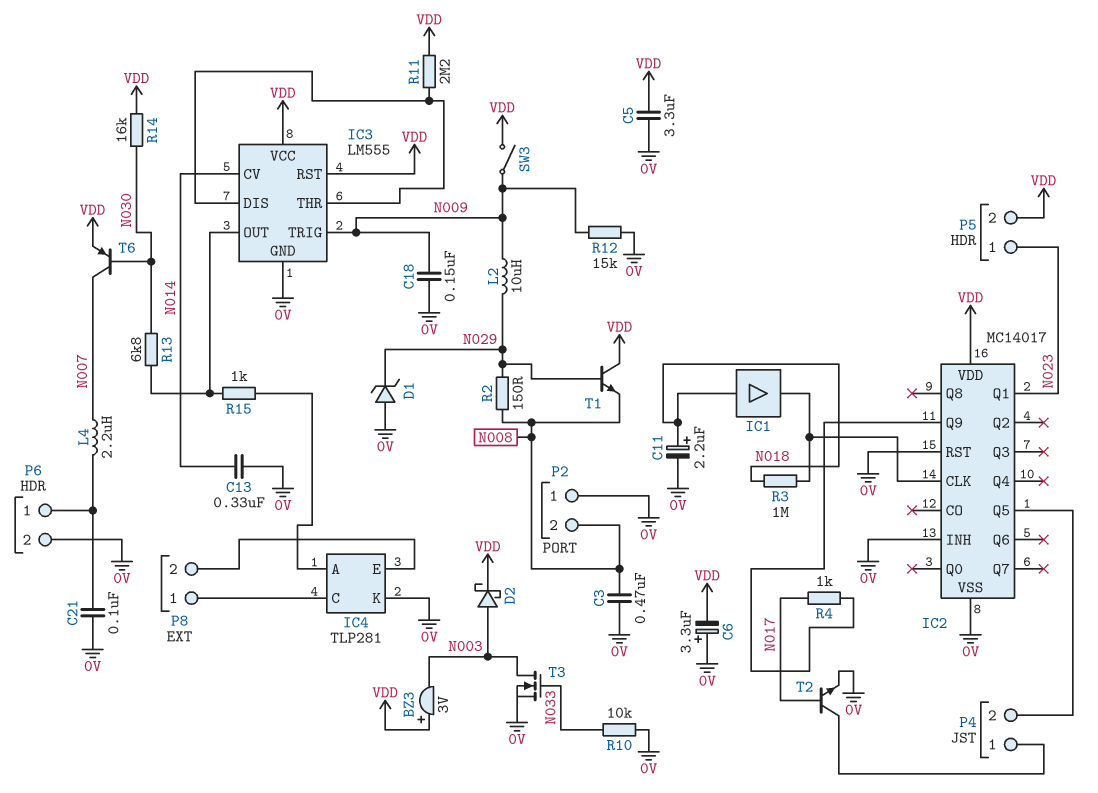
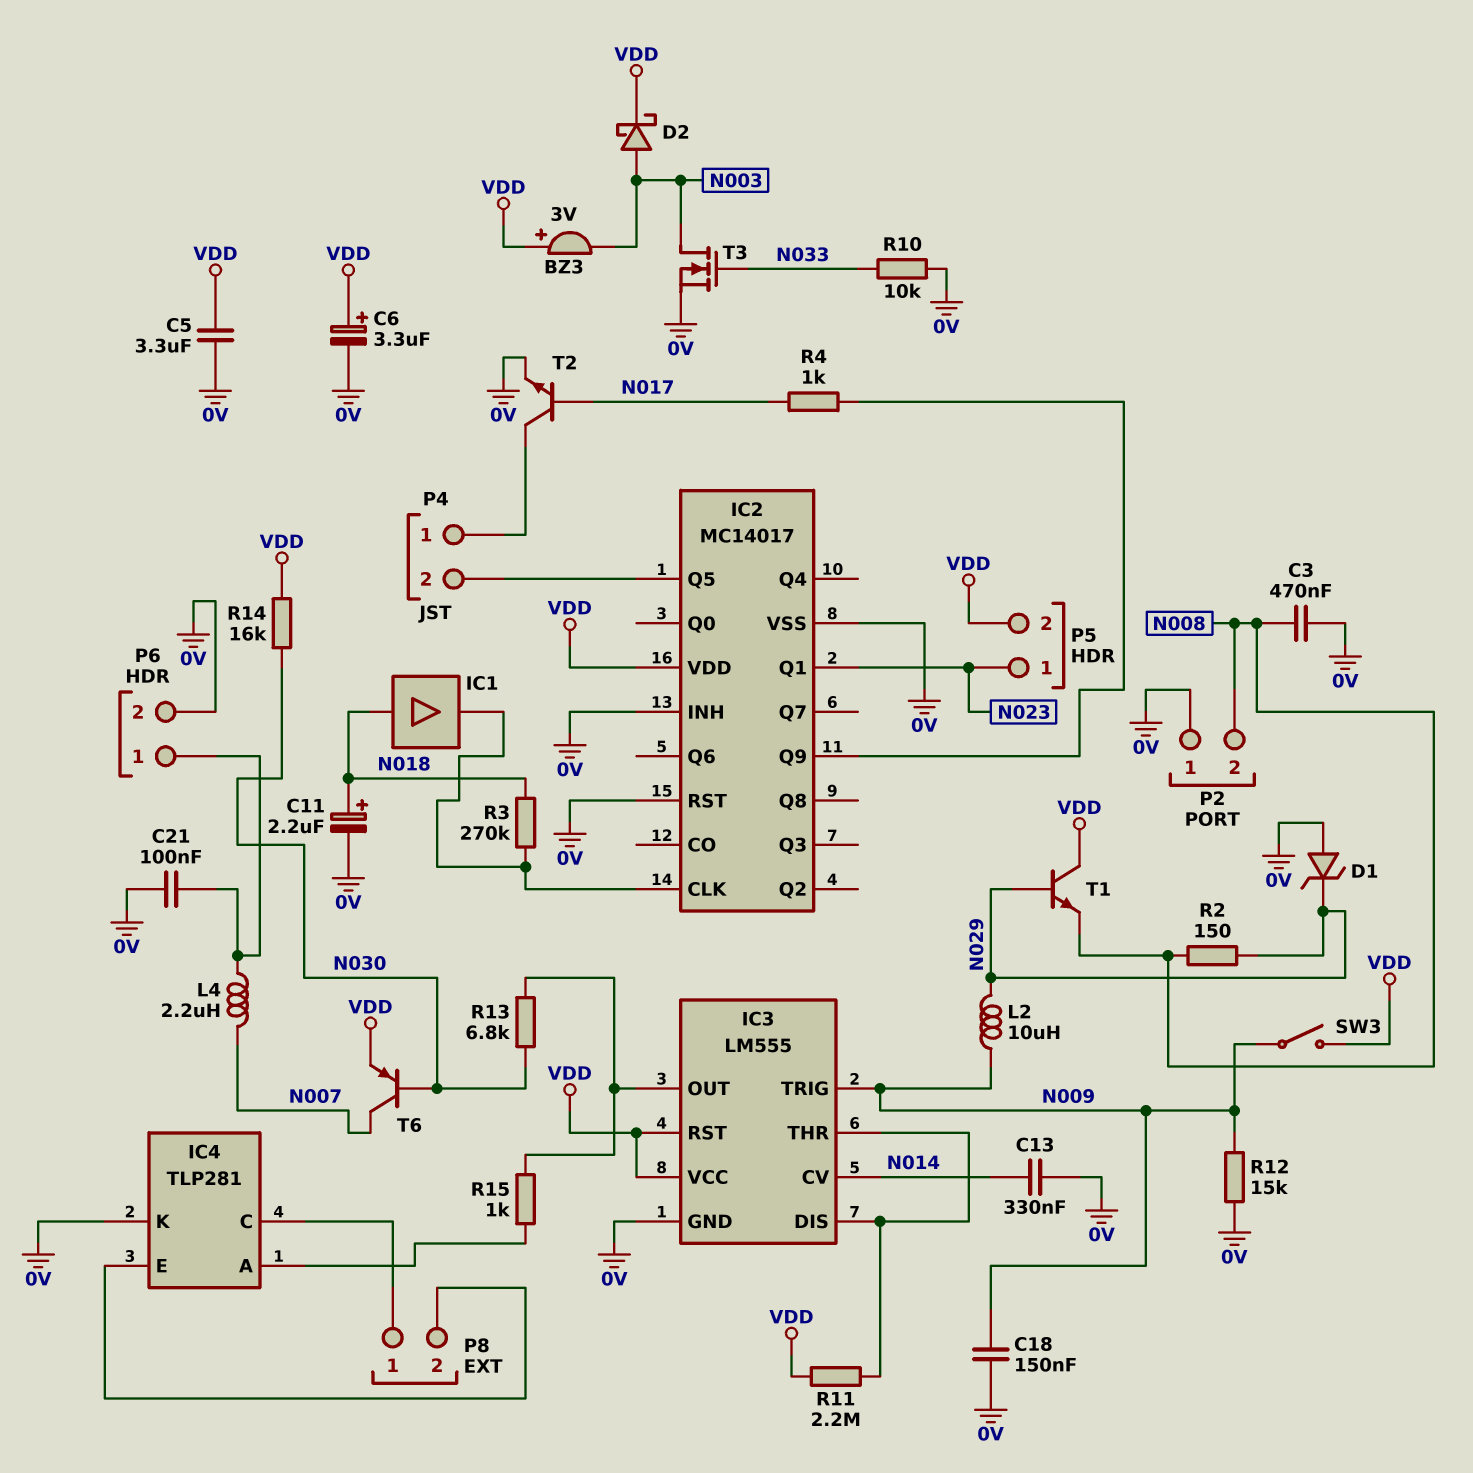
C6: 3.3uF (plus 0V, minus VDD) -> 3.3uF (plus VDD, minus 0V)
R3: 1M (IC2/CLK, N018) -> 270k (IC2/CLK, N018)

